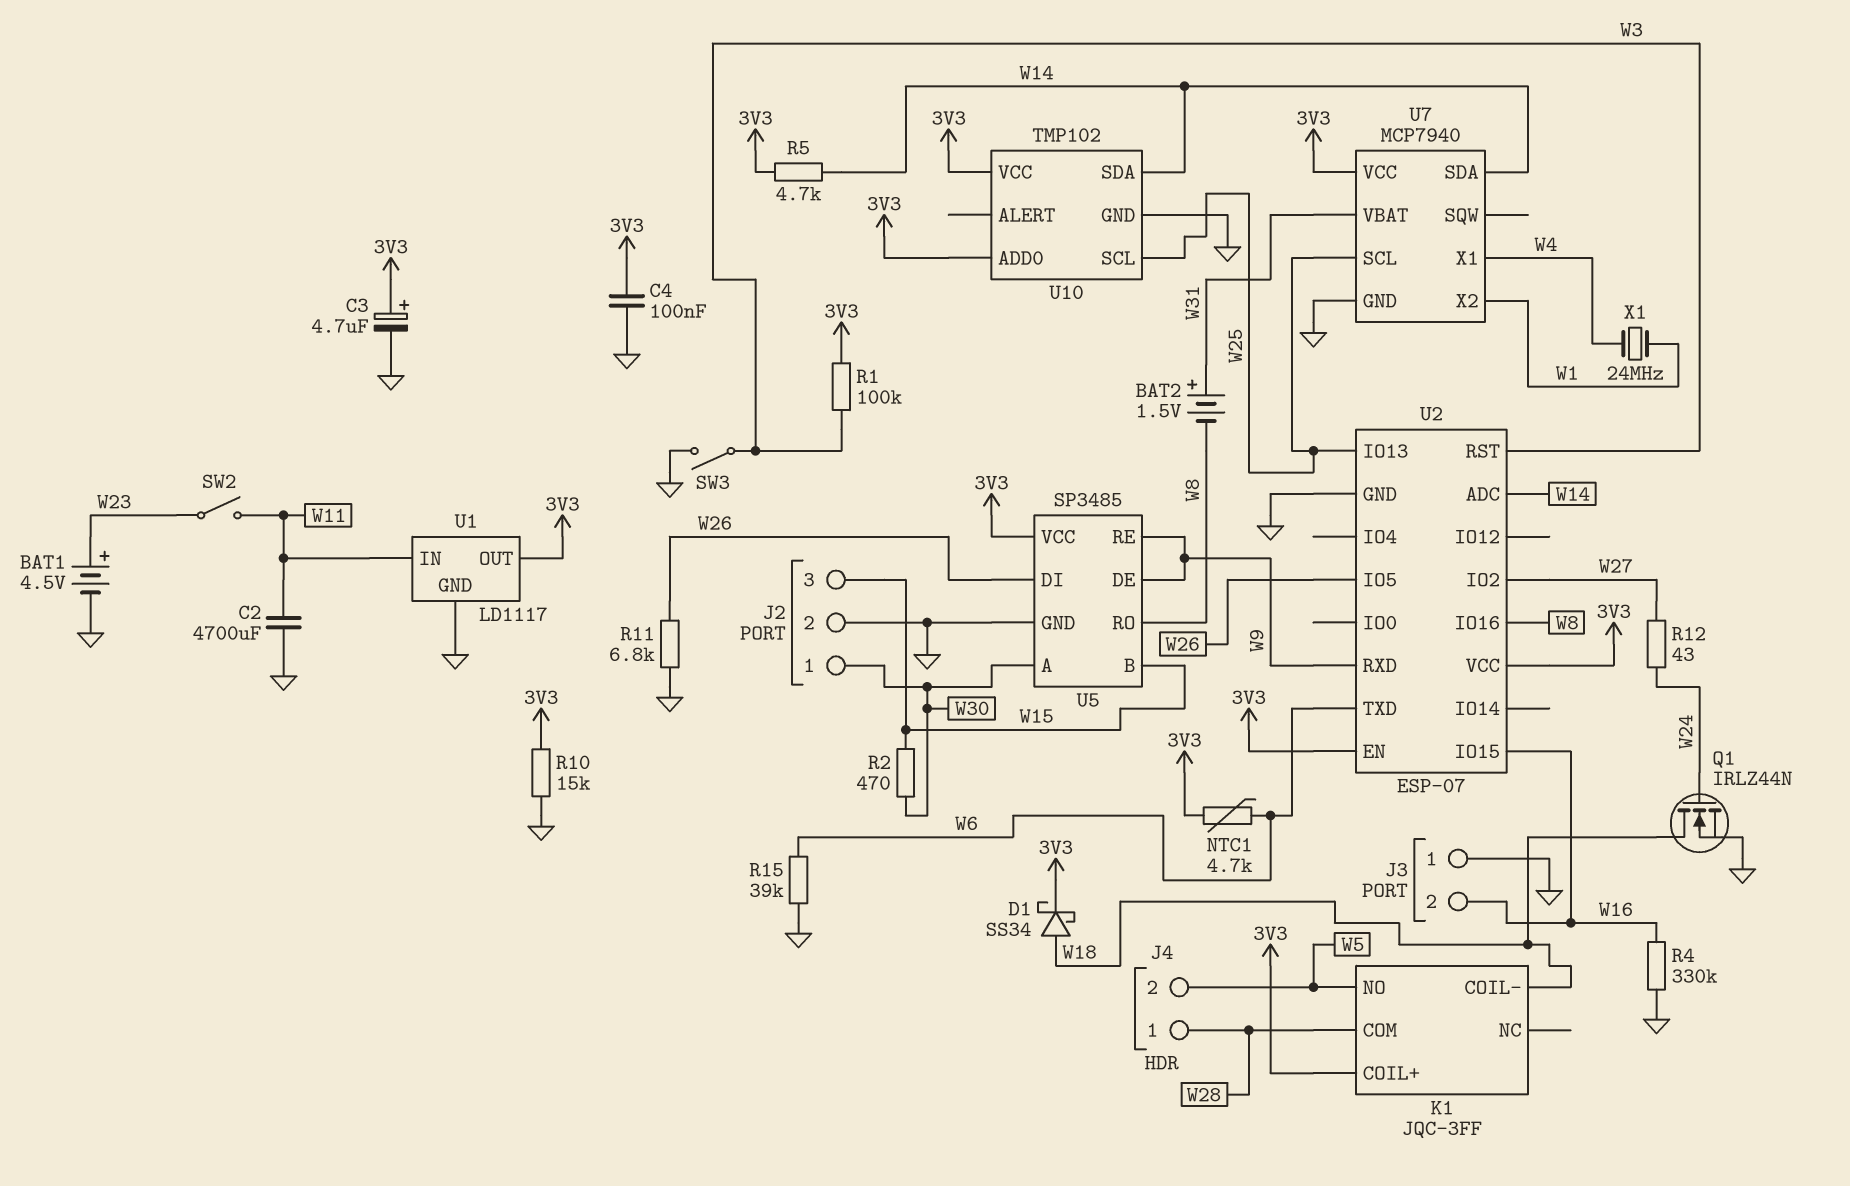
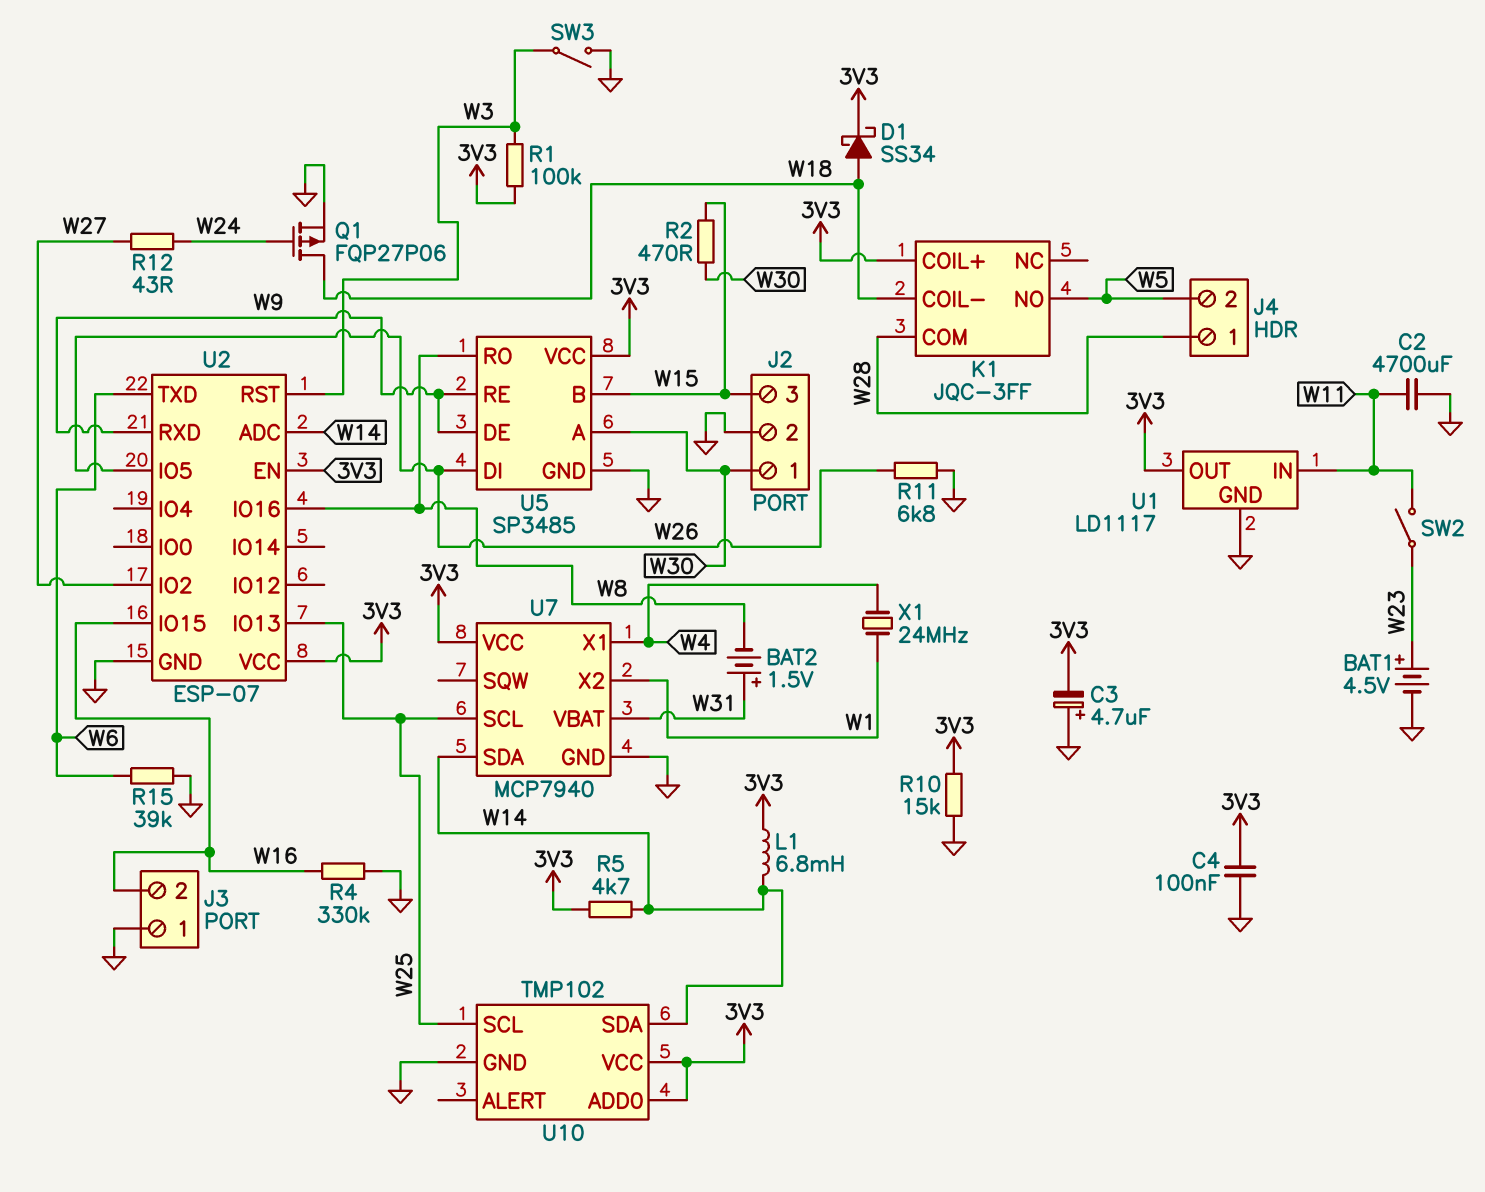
C3: 4.7uF (plus 3V3, minus GND) -> 4.7uF (plus GND, minus 3V3)
L1: none -> 6.8mH (3V3, W14)
NTC1: 4.7k (3V3, W6) -> none
Q1: NMOS IRLZ44N (G W24, D W18, S GND) -> PMOS FQP27P06 (G W24, D W18, S GND)

